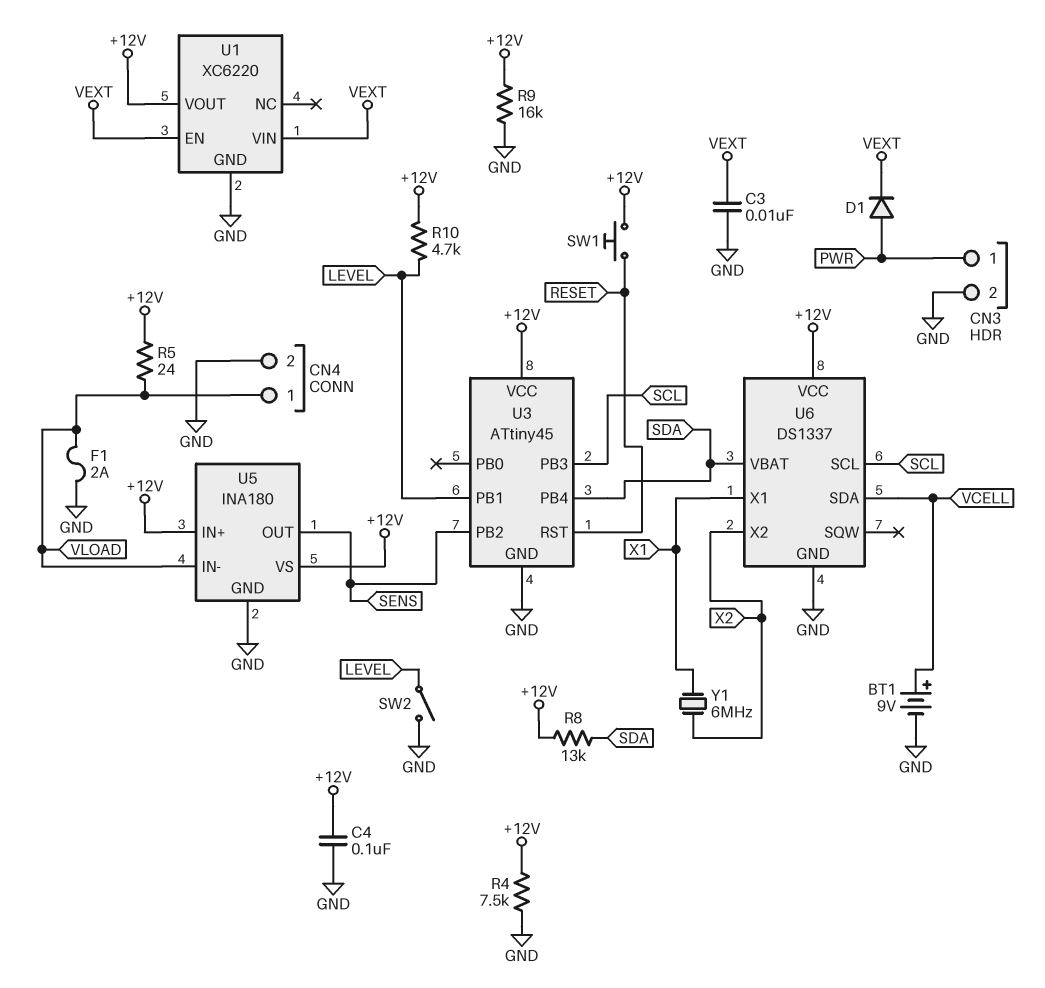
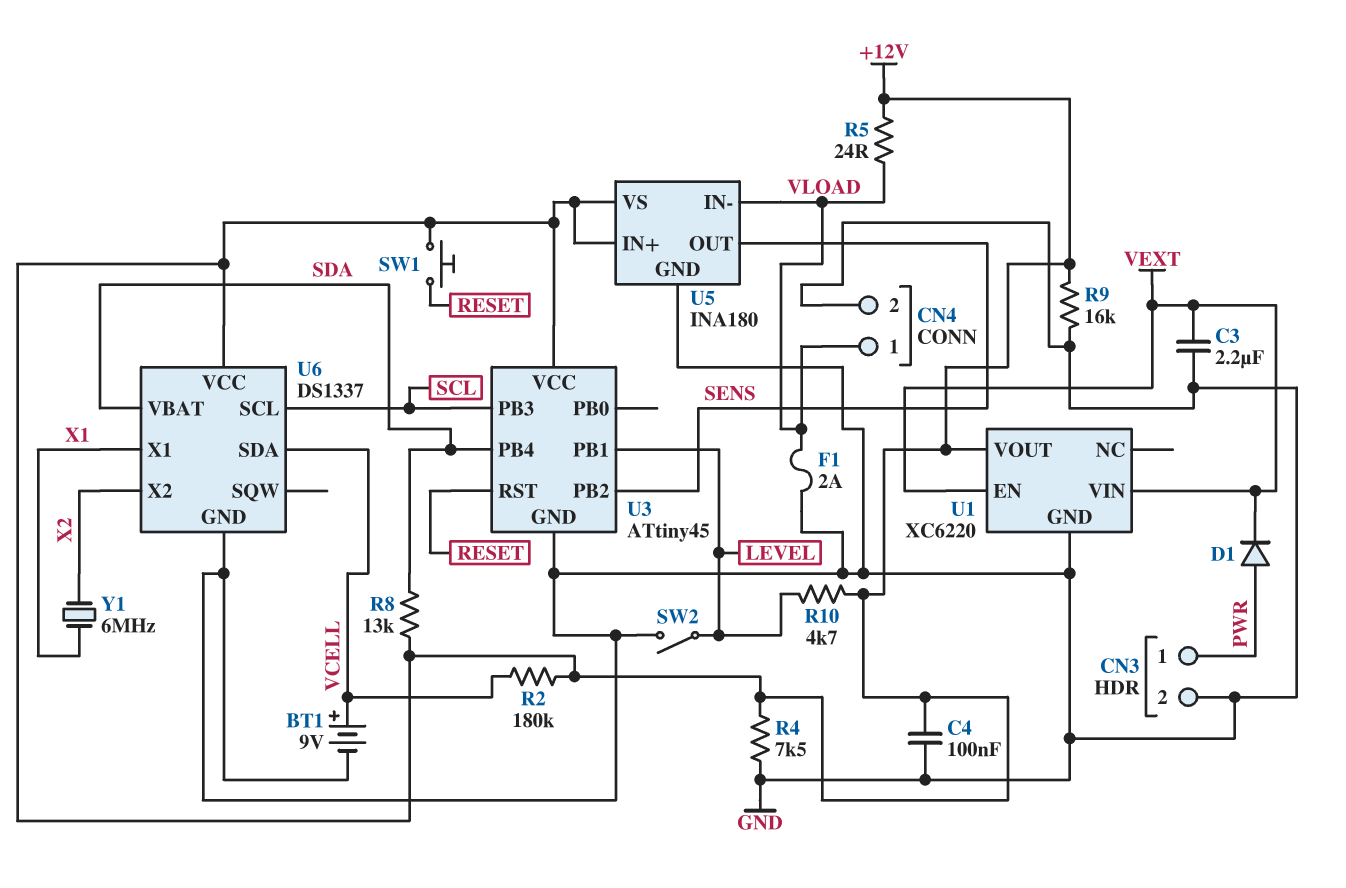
C3: 10nF (GND, VEXT) -> 2.2uF (GND, VEXT)
R2: none -> 180k (+12V, VCELL)

